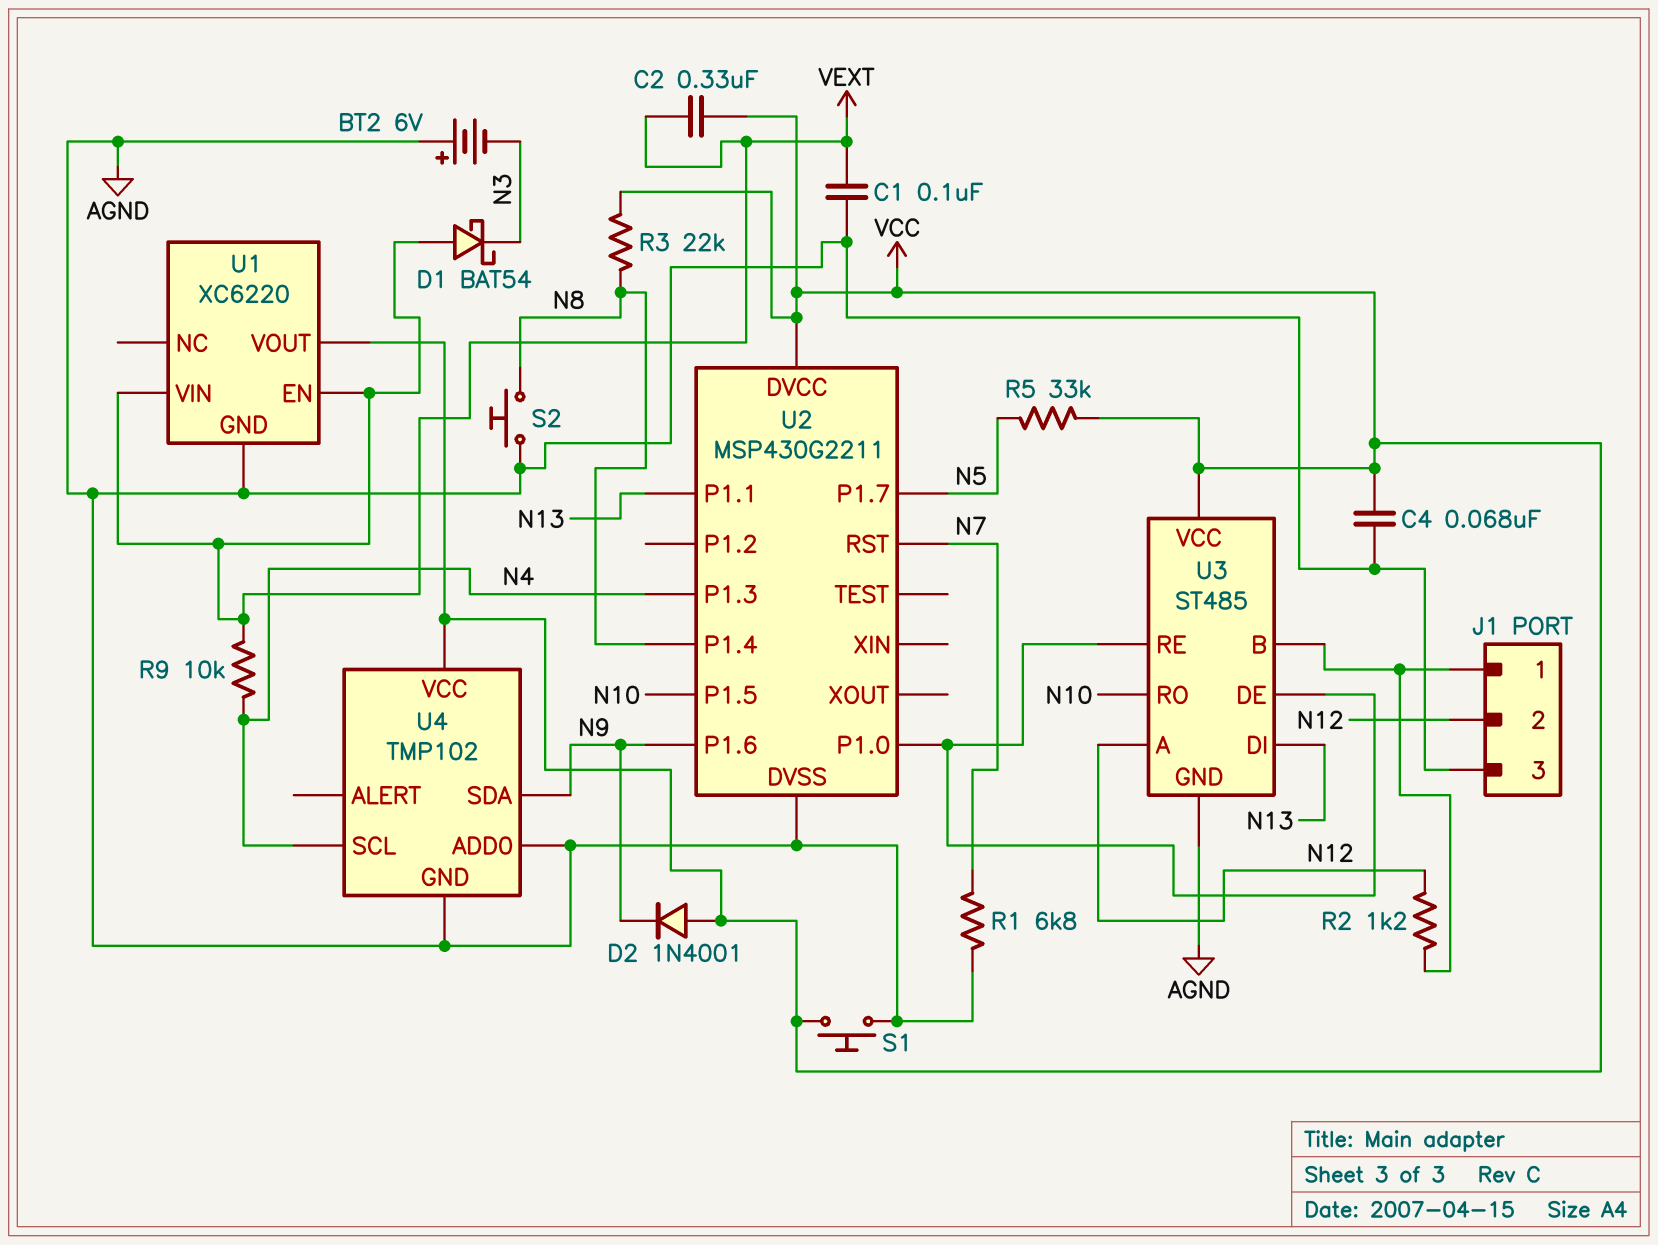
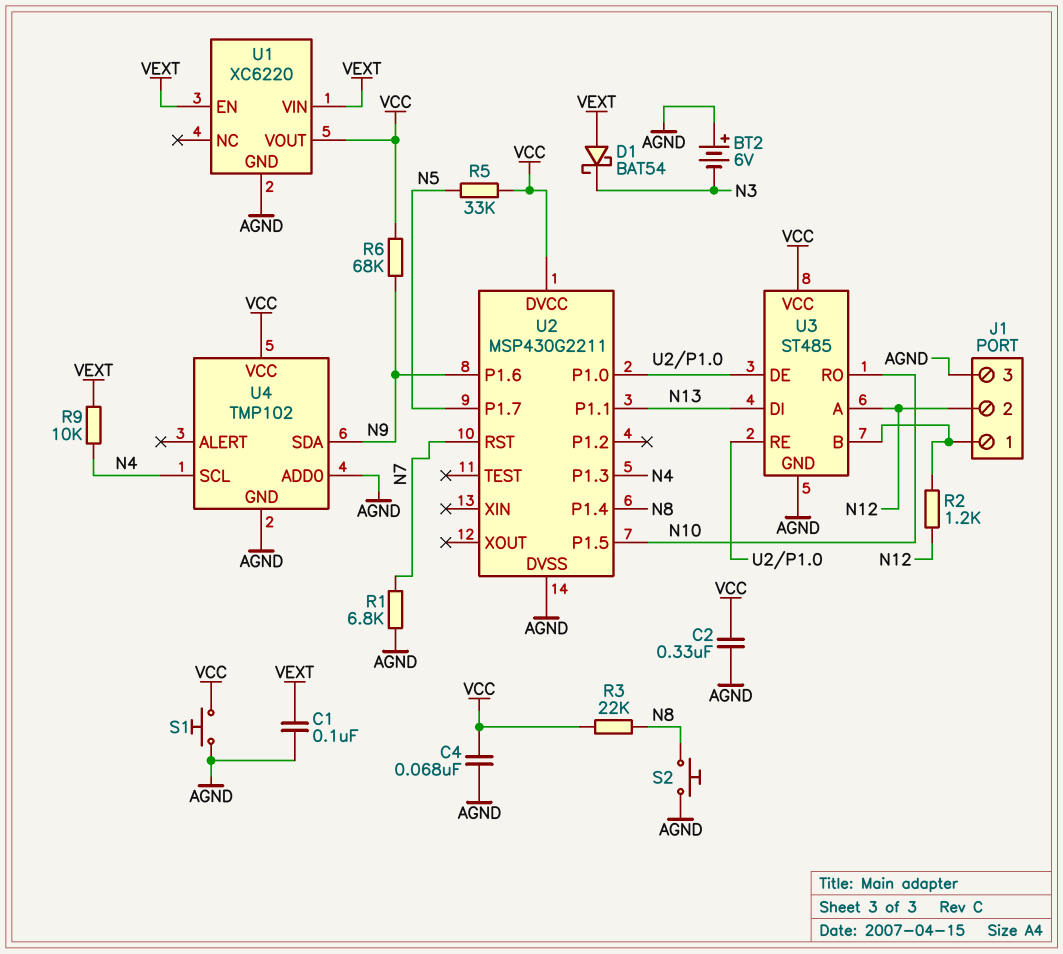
C2: 330nF (VCC, VEXT) -> 330nF (AGND, VCC)
D2: diode 1N4001 (A VCC, K N9) -> none
R6: none -> 68k (N9, VCC)

